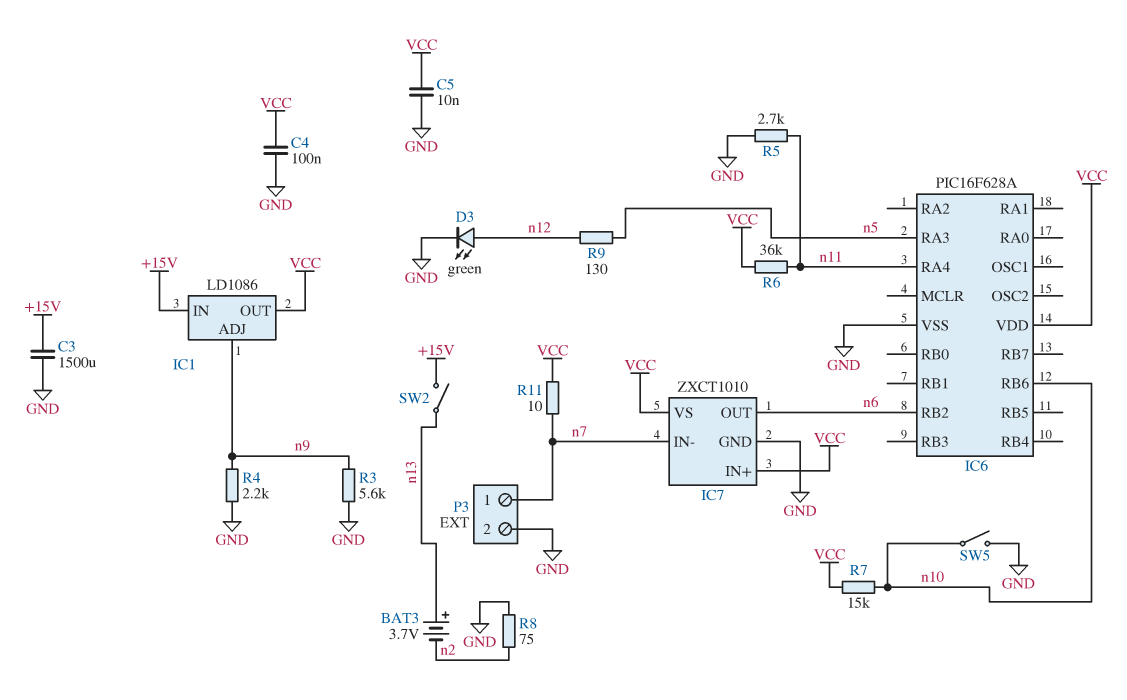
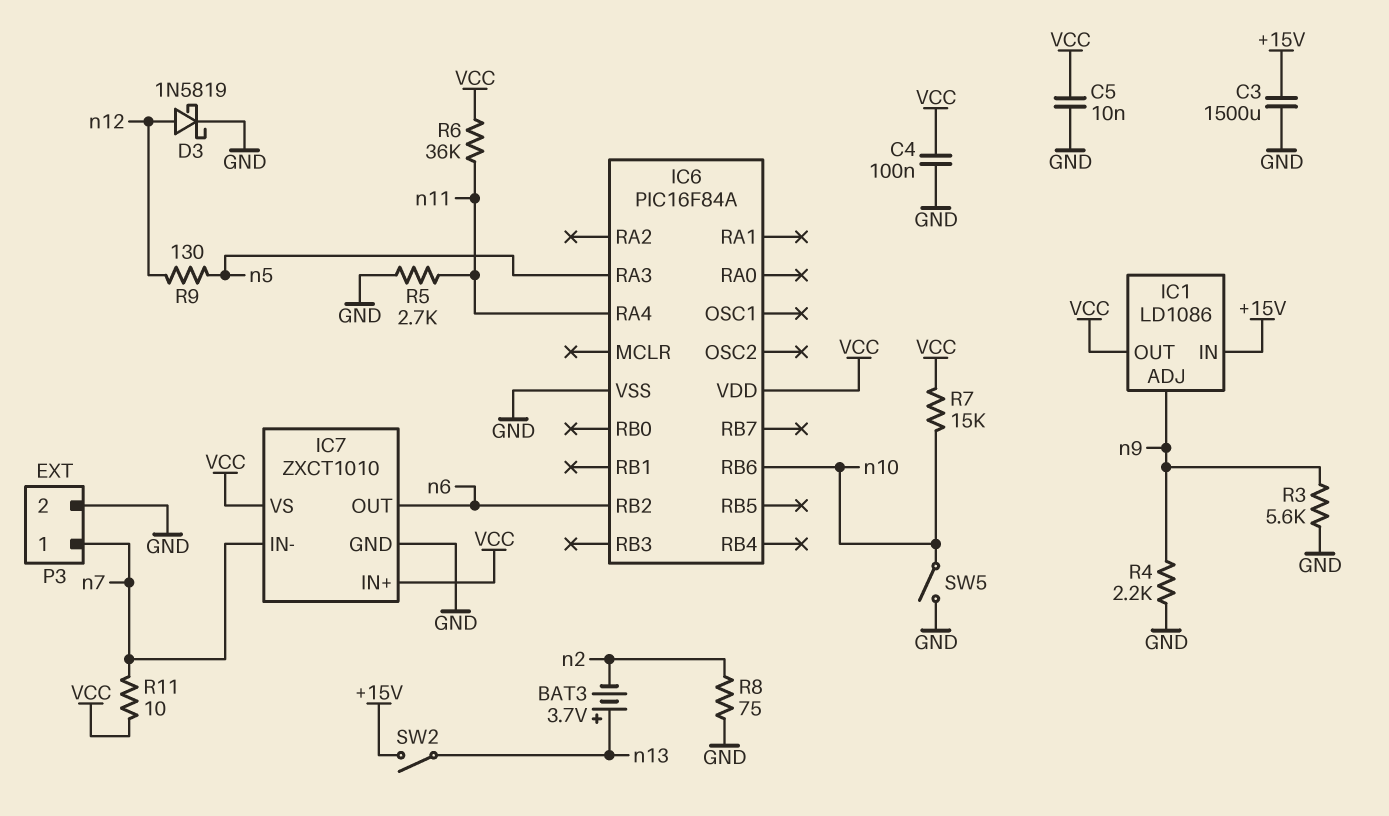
D3: LED green (A n12, K GND) -> schottky 1N5819 (A n12, K GND)
IC6: PIC16F628A -> PIC16F84A

